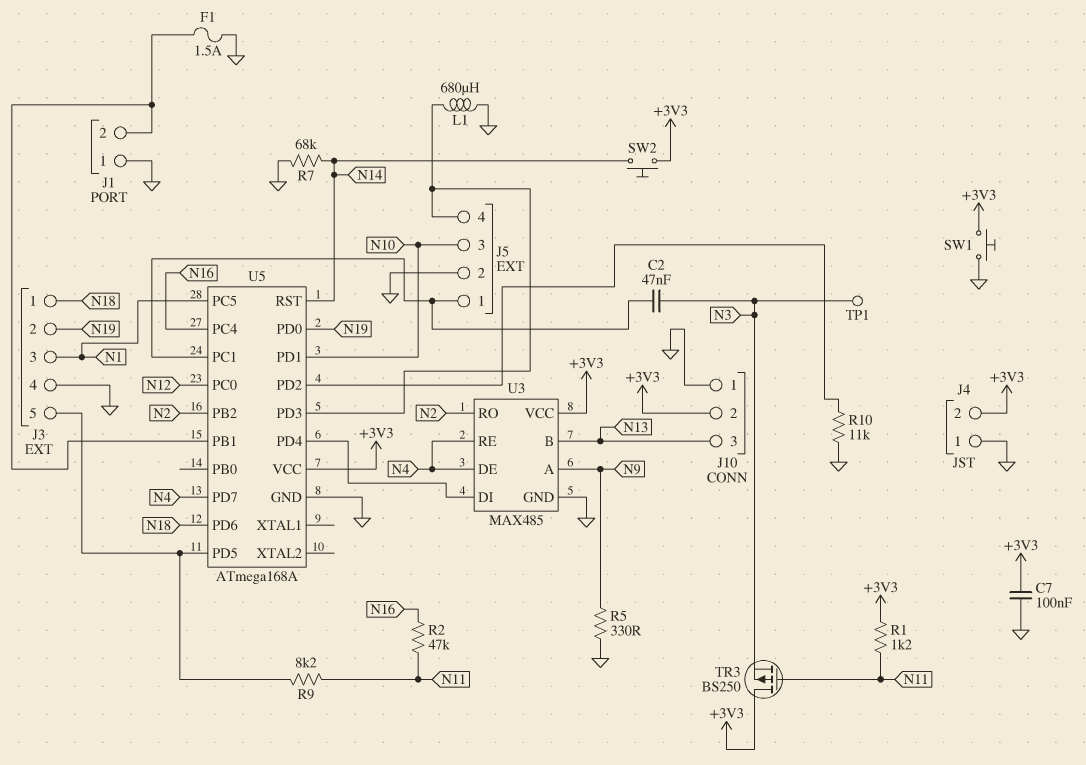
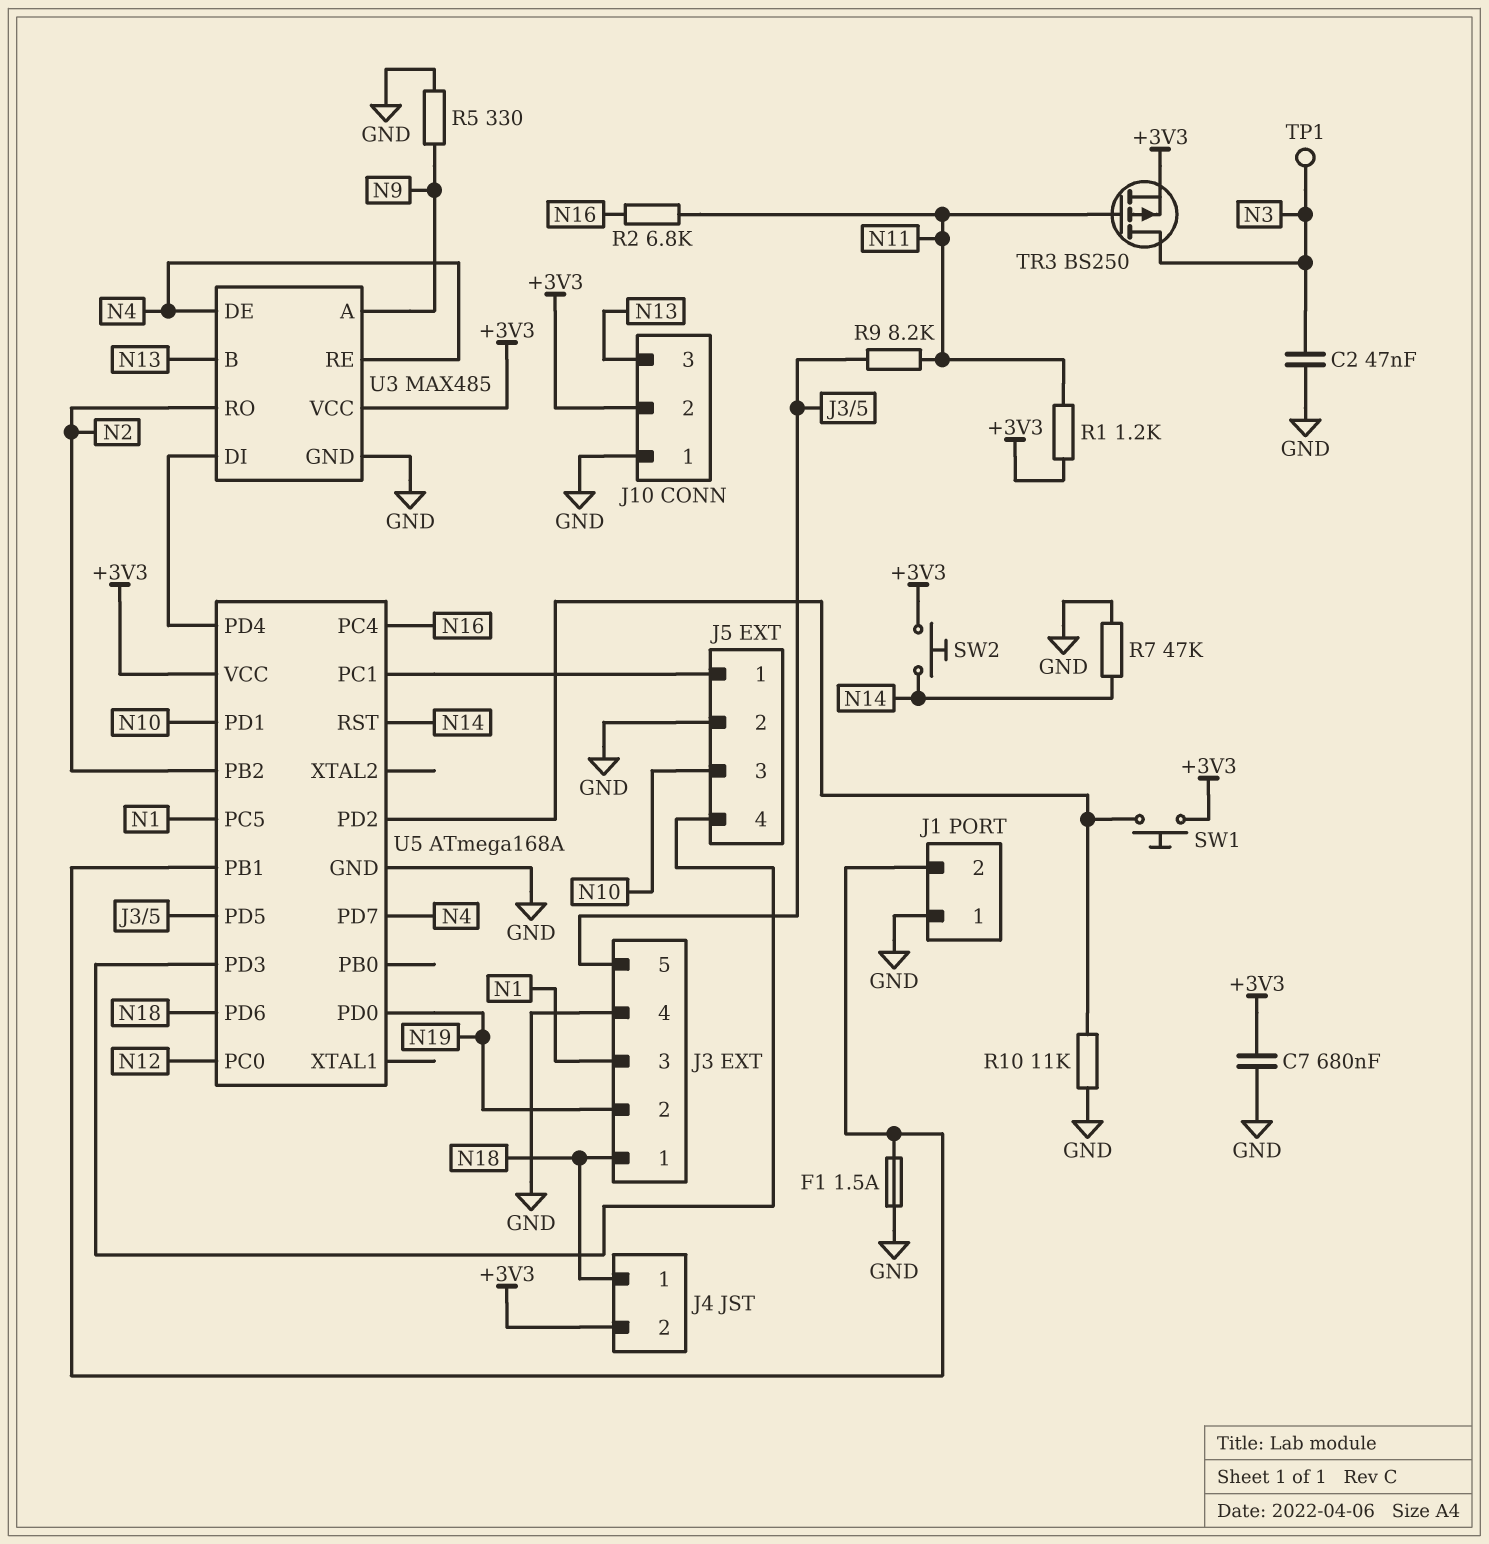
C2: 47nF (J5/1, N3) -> 47nF (GND, N3)
C7: 100nF (+3V3, GND) -> 680nF (+3V3, GND)
J4 pin 1: GND -> N18
L1: 680uH (GND, J5/4) -> none
R2: 47k (N11, N16) -> 6.8k (N11, N16)
R7: 68k (GND, N14) -> 47k (GND, N14)
SW1: button (+3V3, GND) -> button (+3V3, U5/PD2)
TR3: PMOS BS250 (G N11, D +3V3, S N3) -> PMOS BS250 (G N11, D N3, S +3V3)

